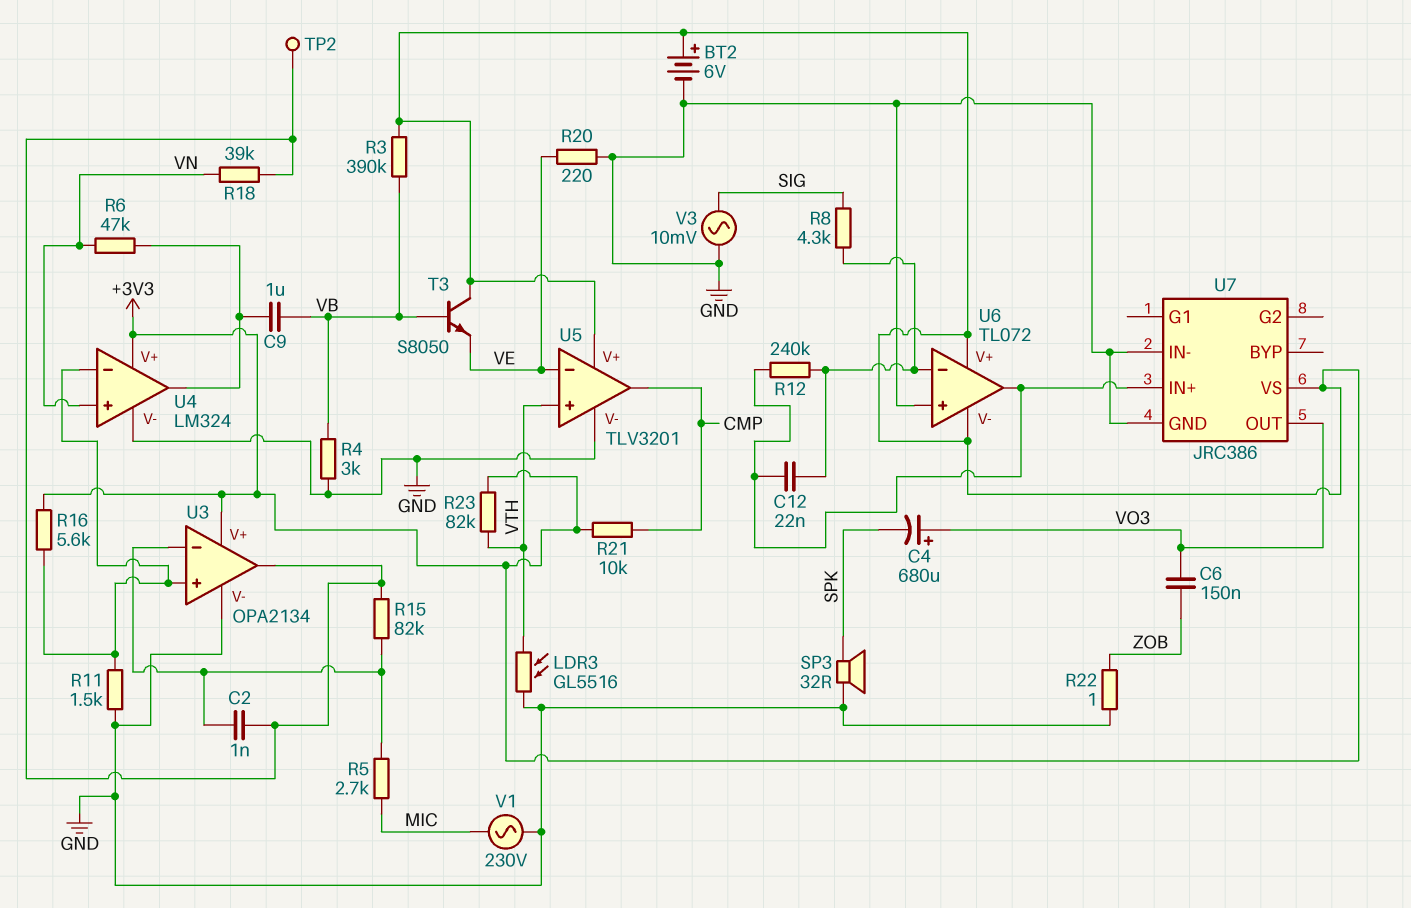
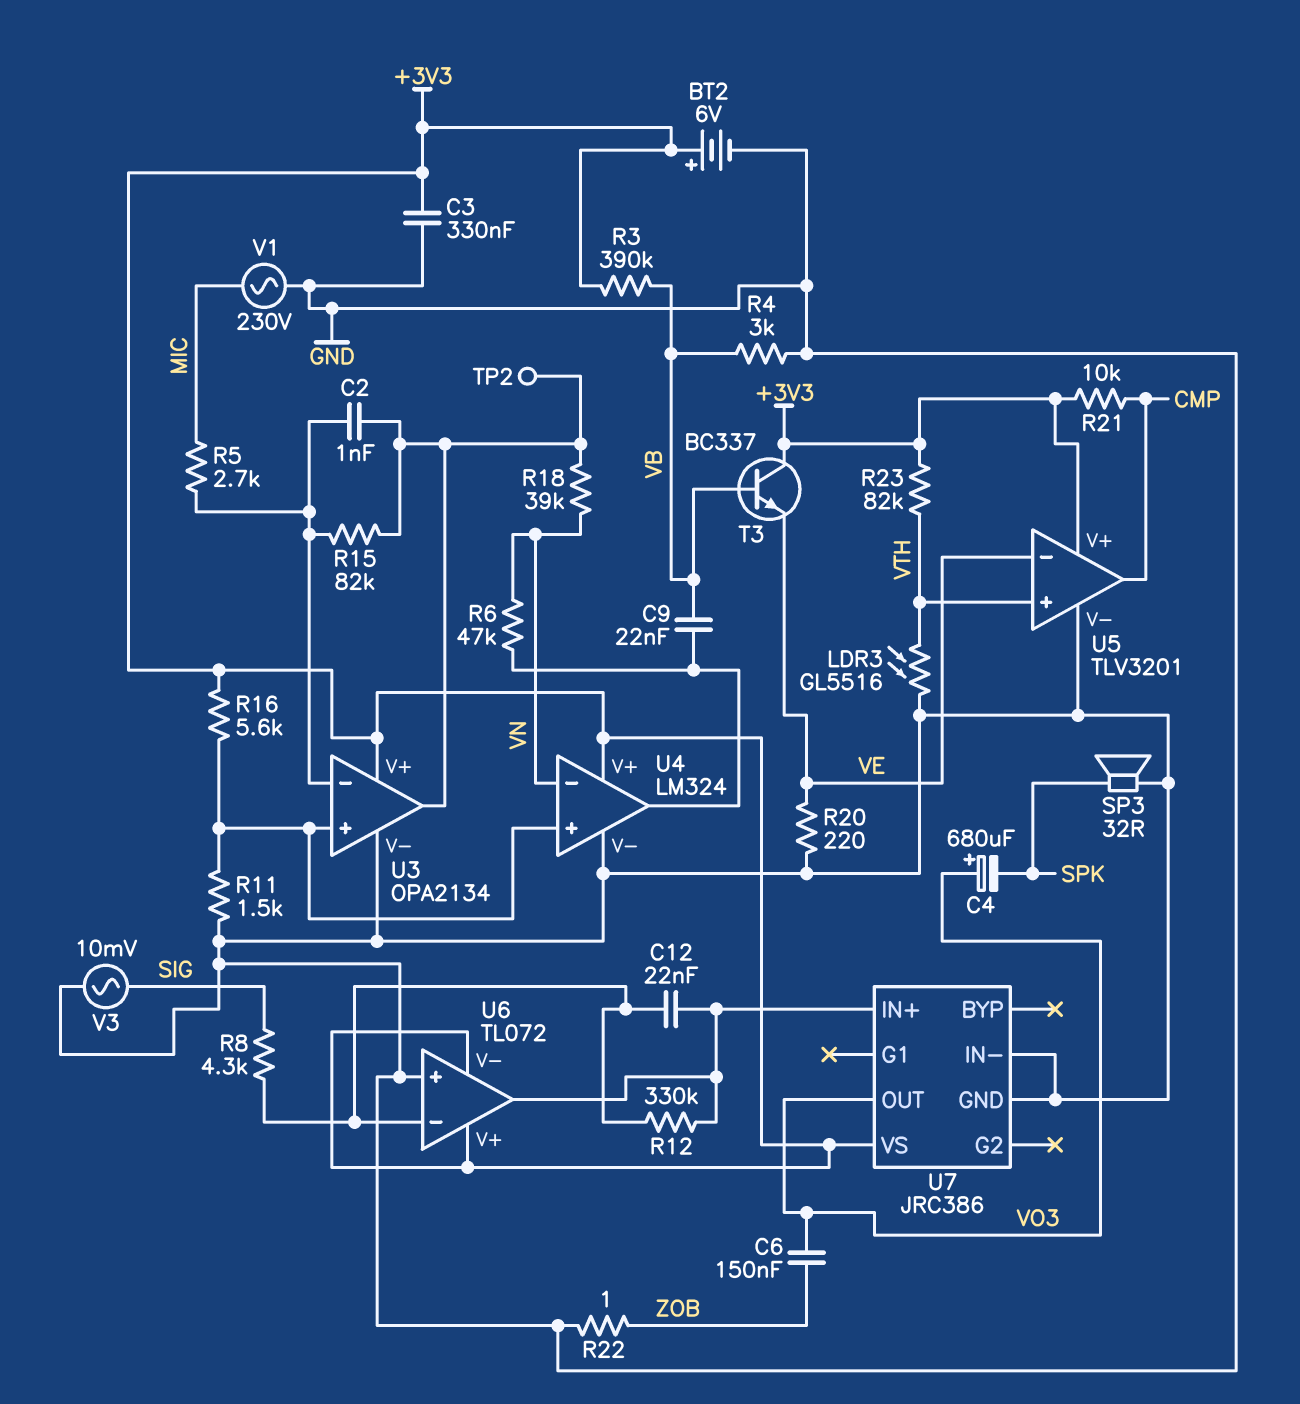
C3: none -> 330nF (+3V3, GND)
C9: 1uF (U4/out, VB) -> 22nF (U4/out, VB)
R12: 240k (U6/in-, U6/out) -> 330k (U6/in-, U6/out)
T3: NPN S8050 (B VB, C +3V3, E VE) -> NPN BC337 (B VB, C +3V3, E VE)
U4 pin in+: VN -> U3/in+
U4 pin in-: U3/in+ -> VN

